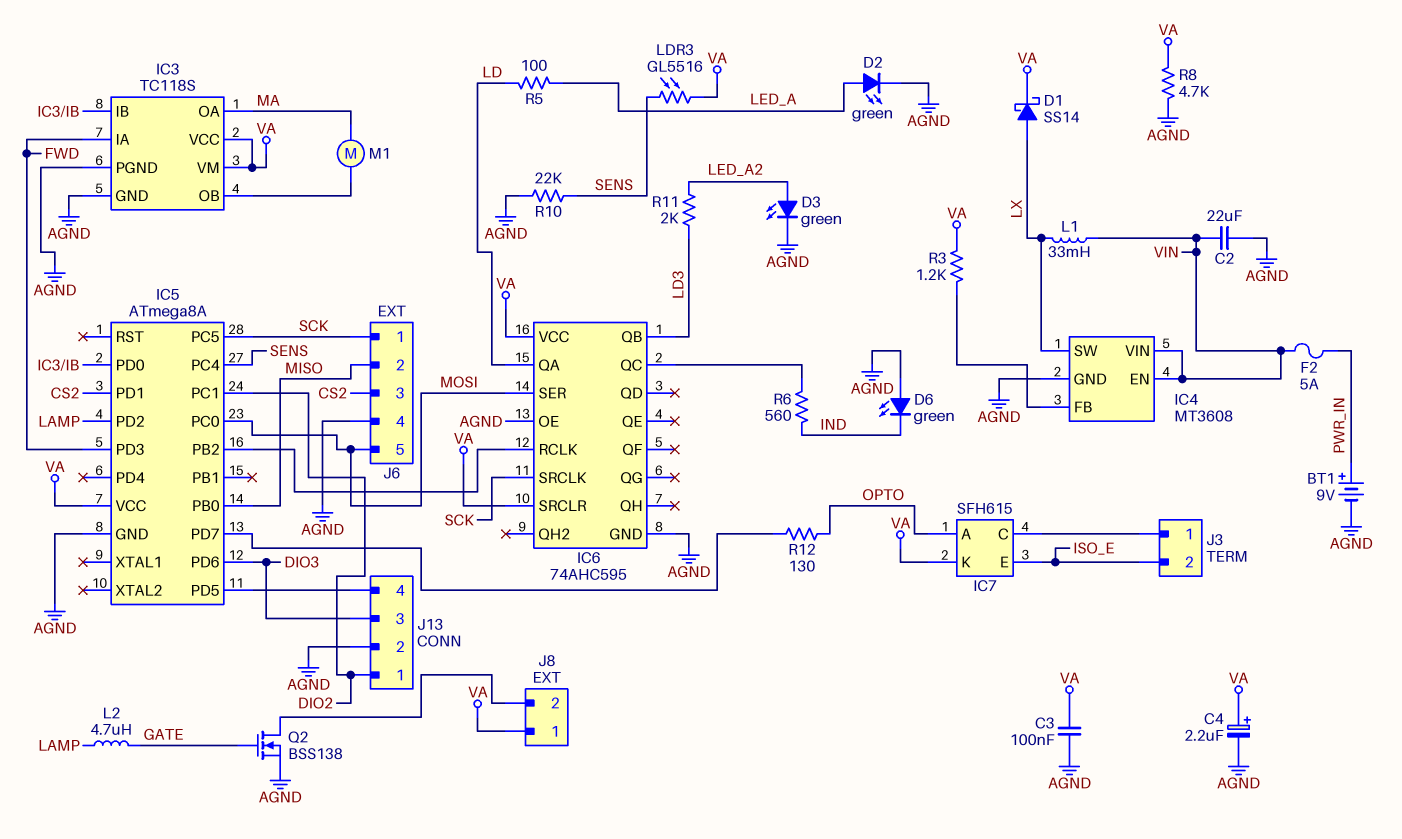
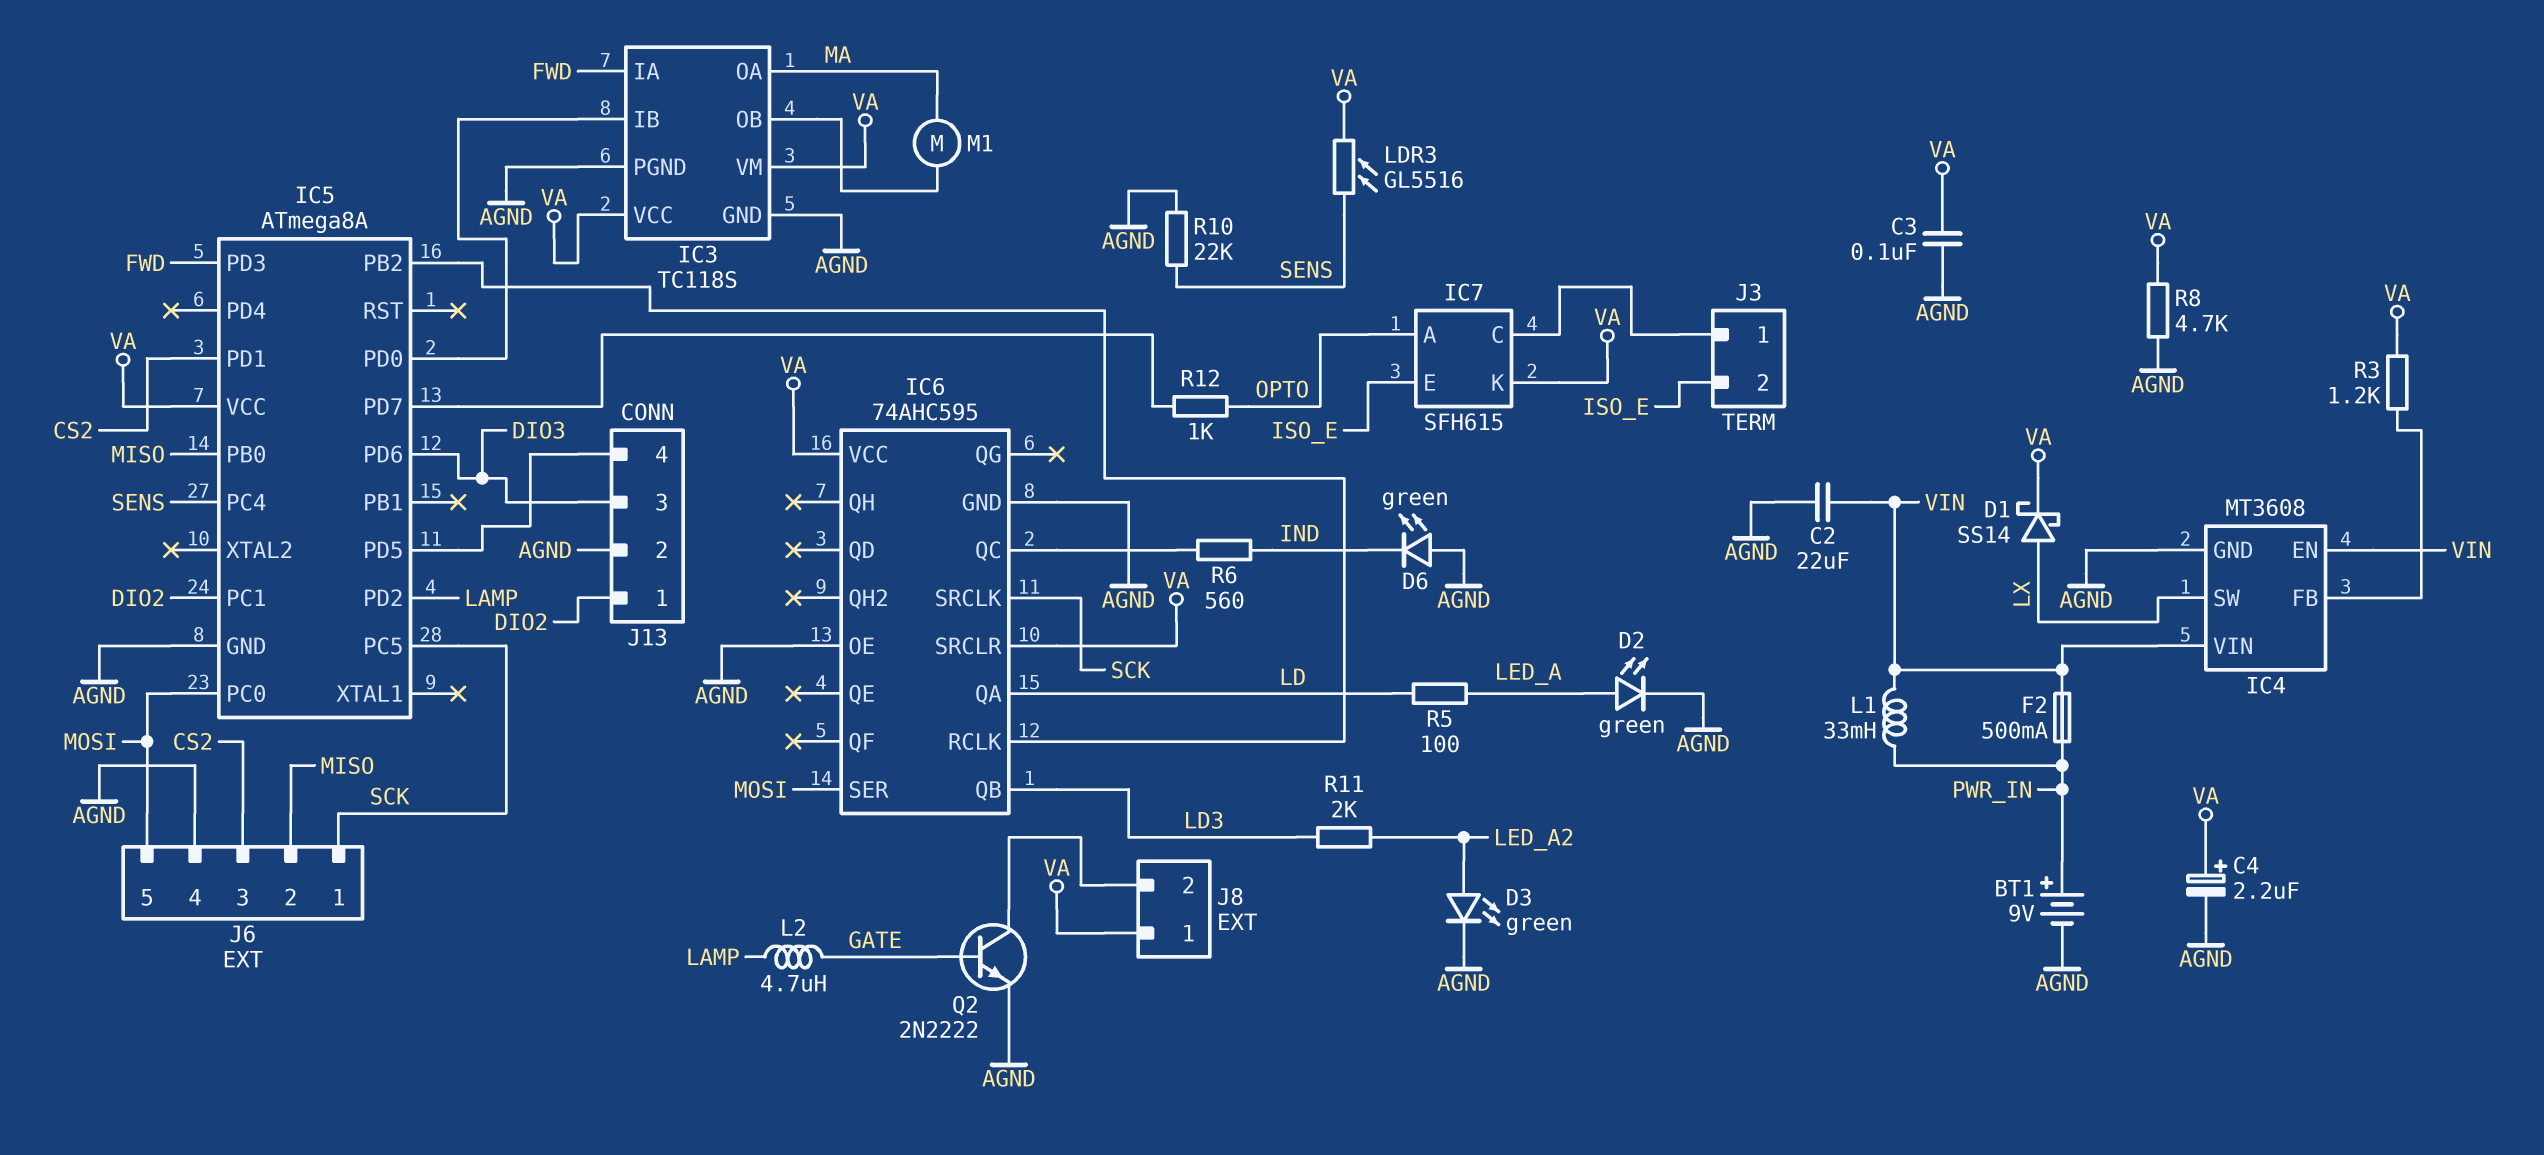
F2: 5A (PWR_IN, VIN) -> 500mA (PWR_IN, VIN)
L1: 33mH (LX, VIN) -> 33mH (PWR_IN, VIN)
Q2: NMOS BSS138 (G GATE, D J8/2, S AGND) -> NPN 2N2222 (B GATE, C J8/2, E AGND)
R12: 130 (IC5/PD7, OPTO) -> 1k (IC5/PD7, OPTO)

